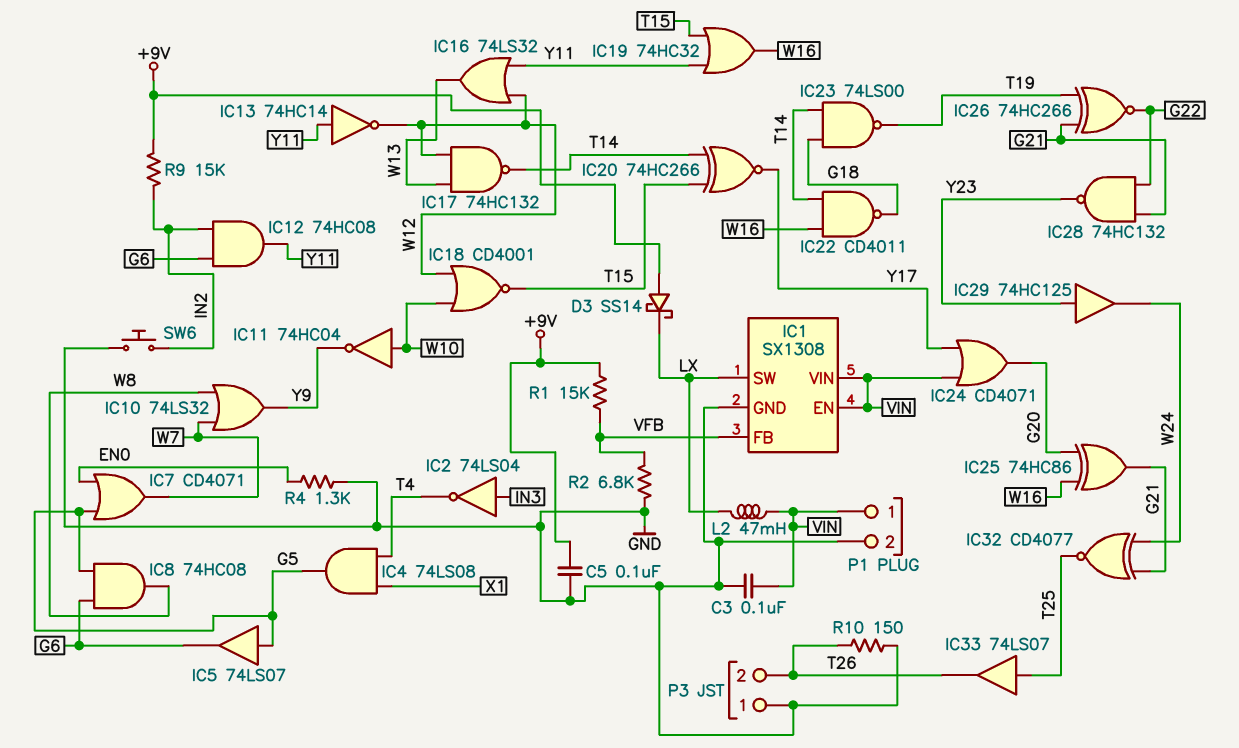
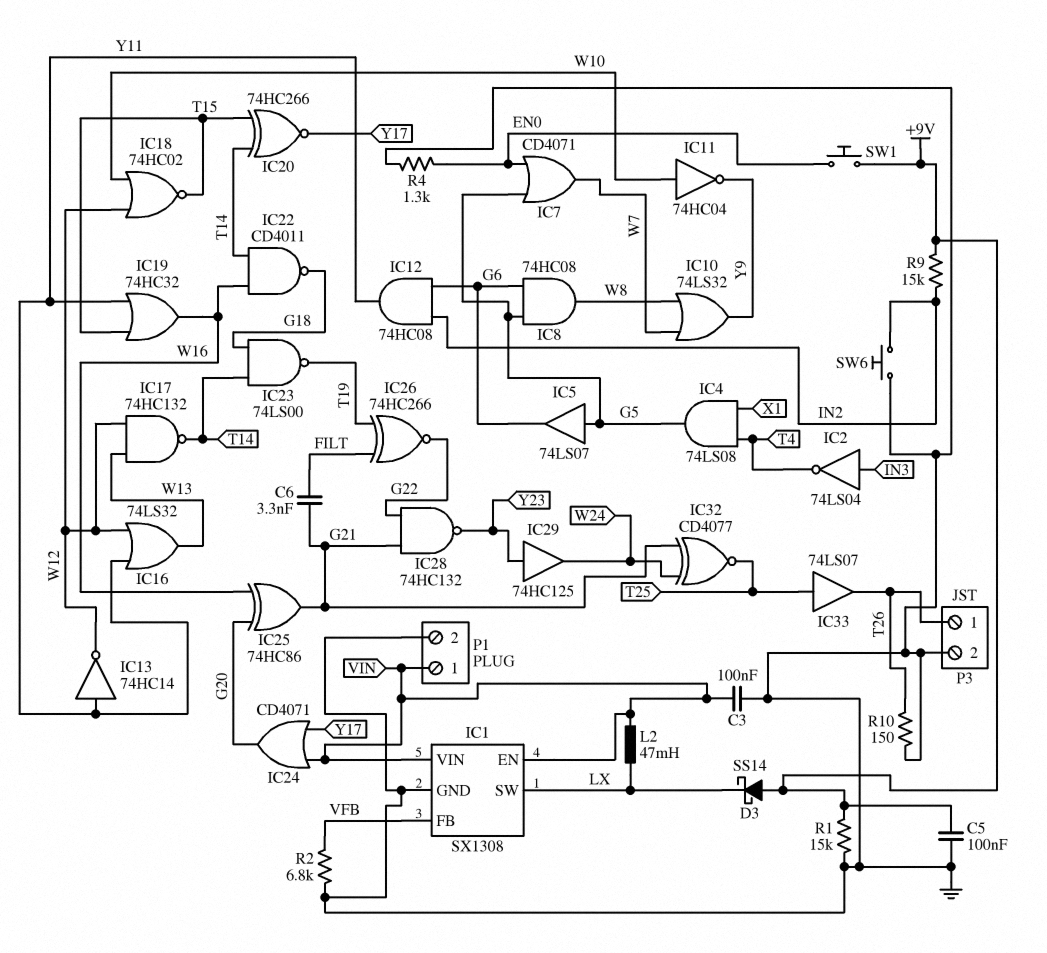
C6: none -> 3.3nF (FILT, G21)
IC18: NOR CD4001 (in W10, in W12, out T15) -> NOR 74HC02 (in W10, in W12, out T15)
IC26: XNOR 74HC266 (in G21, in T19, out G22) -> XNOR 74HC266 (in FILT, in T19, out G22)
P3 pin 1: GND -> T26
P3 pin 2: T26 -> GND
R1: 15k (+9V, VFB) -> 15k (+9V, GND)
SW1: none -> button (+9V, EN0)

